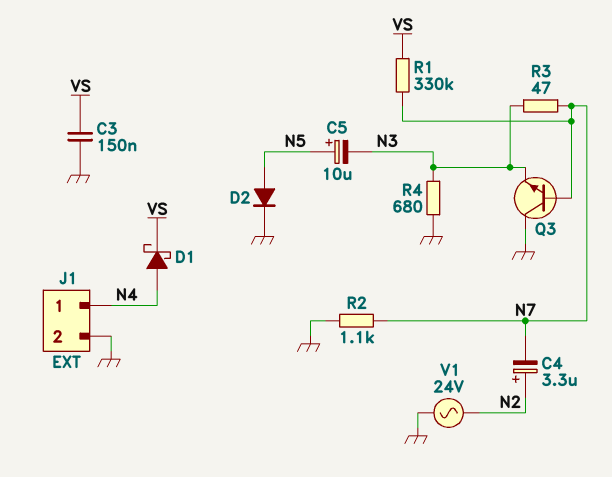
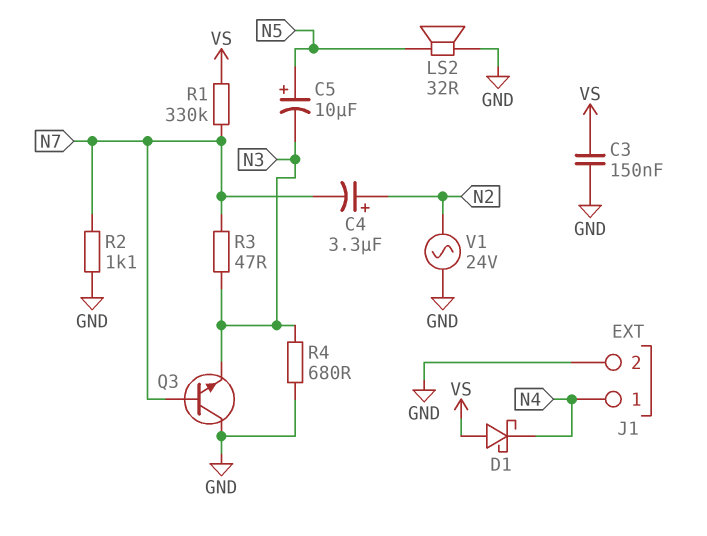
D1: schottky (A N4, K VS) -> schottky (A VS, K N4)
D2: diode (A N5, K GND) -> none
LS2: none -> speaker 32R (GND, N5)

